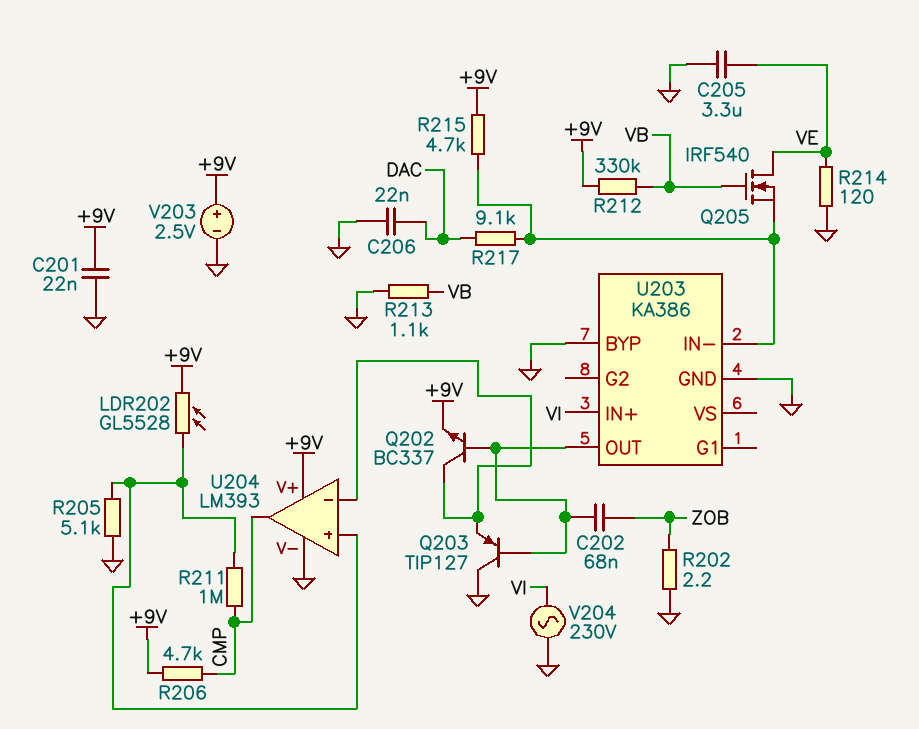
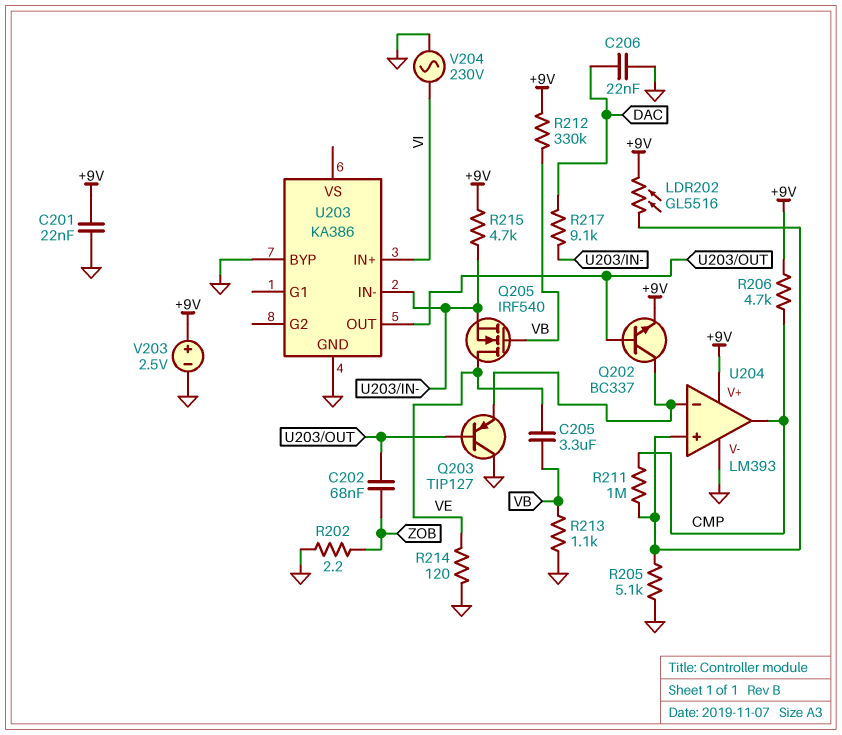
C205: 3.3uF (GND, VE) -> 3.3uF (VB, VE)
LDR202: GL5528 (+9V, U204/in+) -> GL5516 (+9V, U204/in+)

